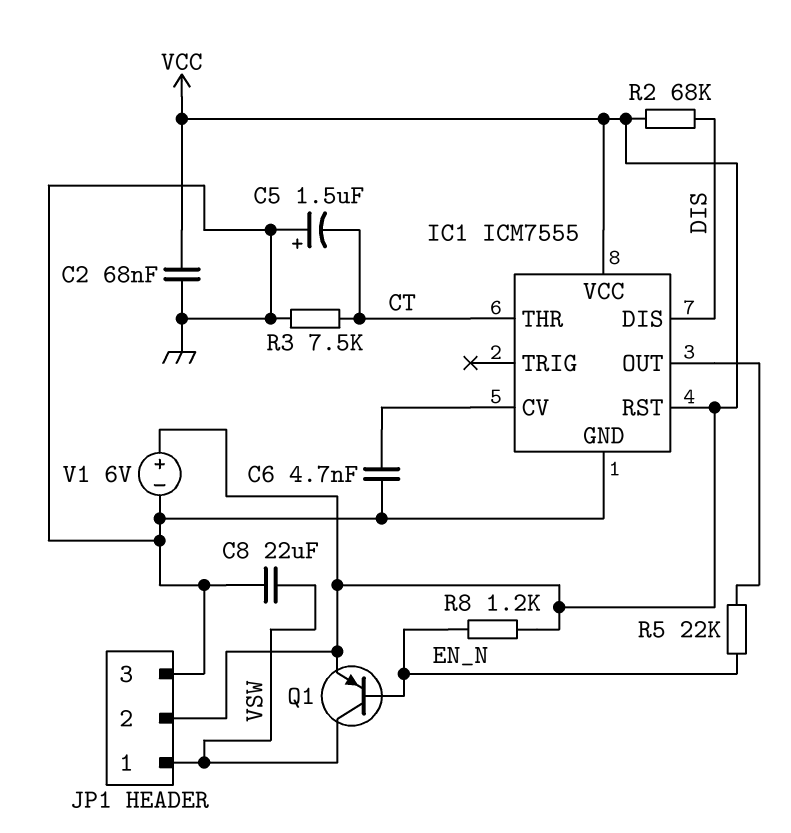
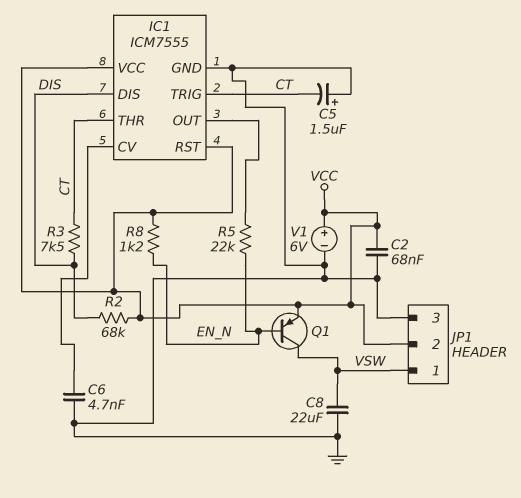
IC1 pin TRIG: none -> CT
R3: 7.5k (CT, GND) -> 7.5k (CT, DIS)

